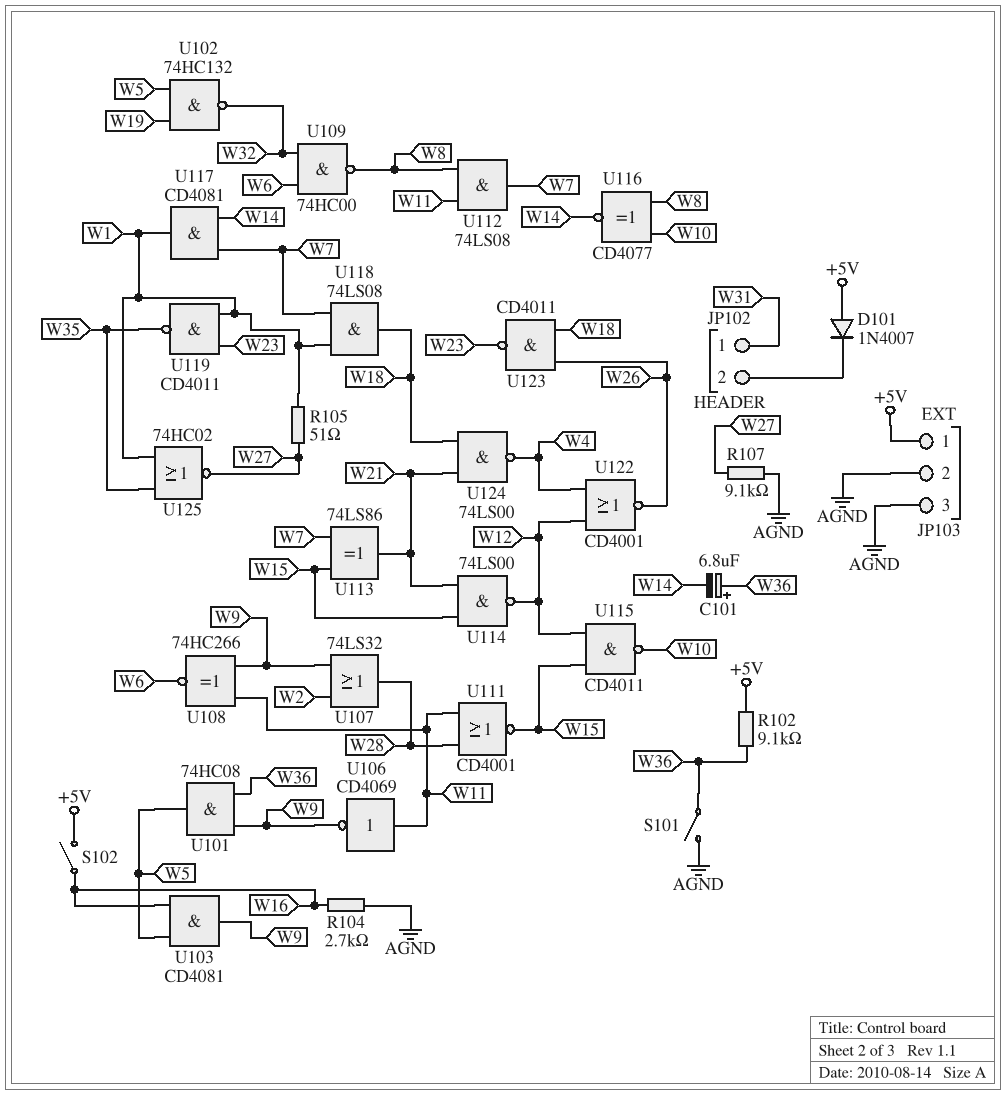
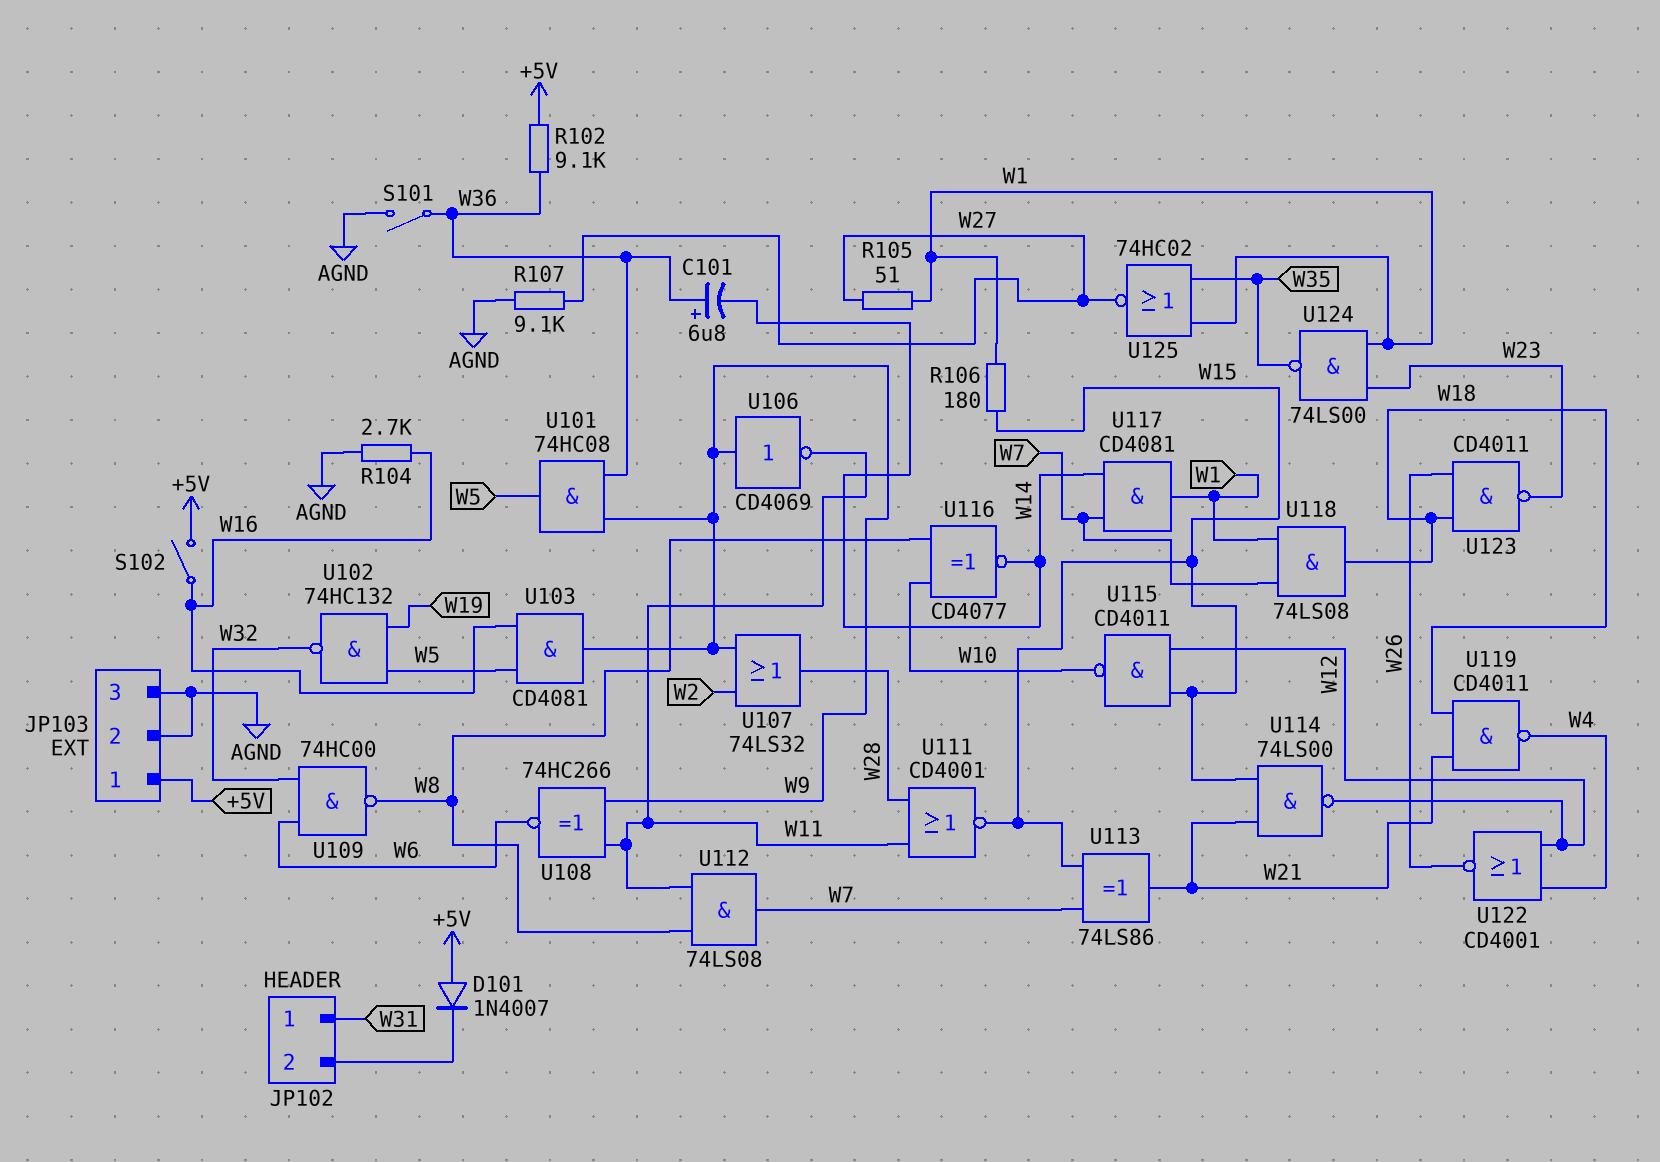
R106: none -> 180 (W1, W15)
U106: NOT CD4069 (in W11, out W9) -> NOT CD4069 (in W9, out W11)
U119: NAND CD4011 (in W1, in W23, out W35) -> NAND CD4011 (in W18, in W21, out W4)
U124: NAND 74LS00 (in W18, in W21, out W4) -> NAND 74LS00 (in W1, in W23, out W35)

